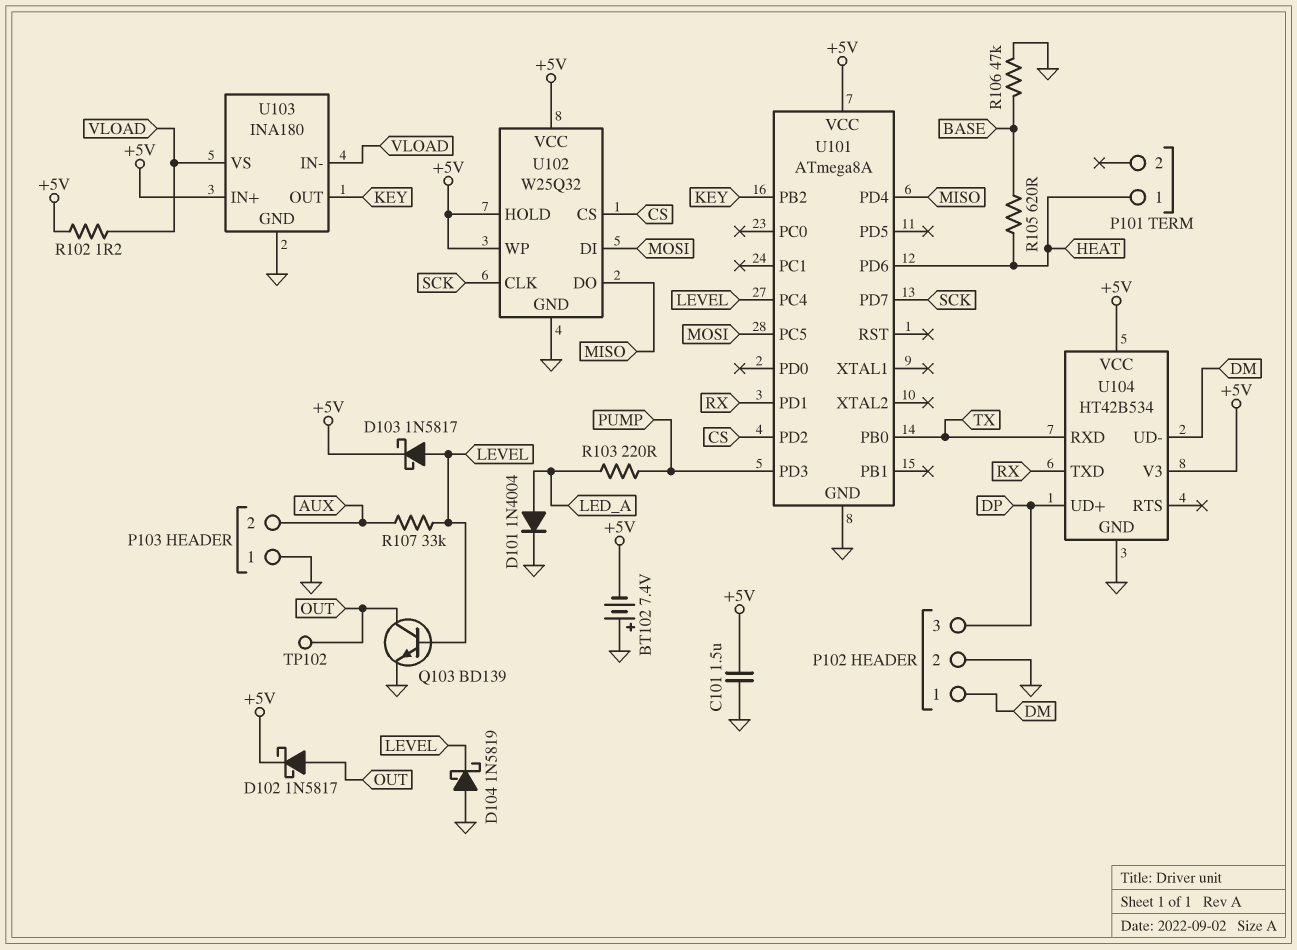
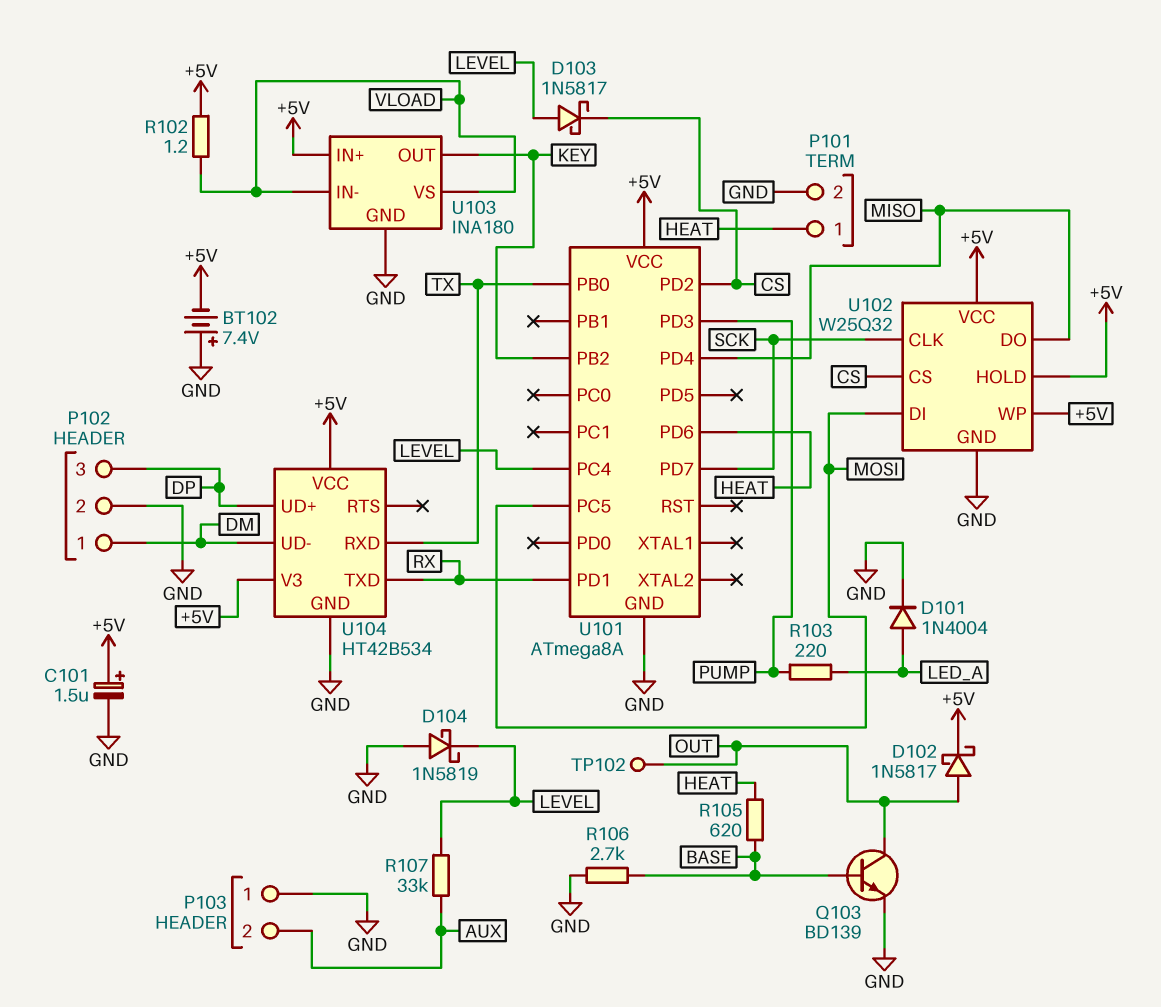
C101: 1.5uF (+5V, GND) -> 1.5uF (plus +5V, minus GND)
D103: schottky 1N5817 (A LEVEL, K +5V) -> schottky 1N5817 (A LEVEL, K CS)
P101 pin 2: none -> GND
Q103: NPN BD139 (B LEVEL, C OUT, E GND) -> NPN BD139 (B BASE, C OUT, E GND)
R106: 47k (BASE, GND) -> 2.7k (BASE, GND)

